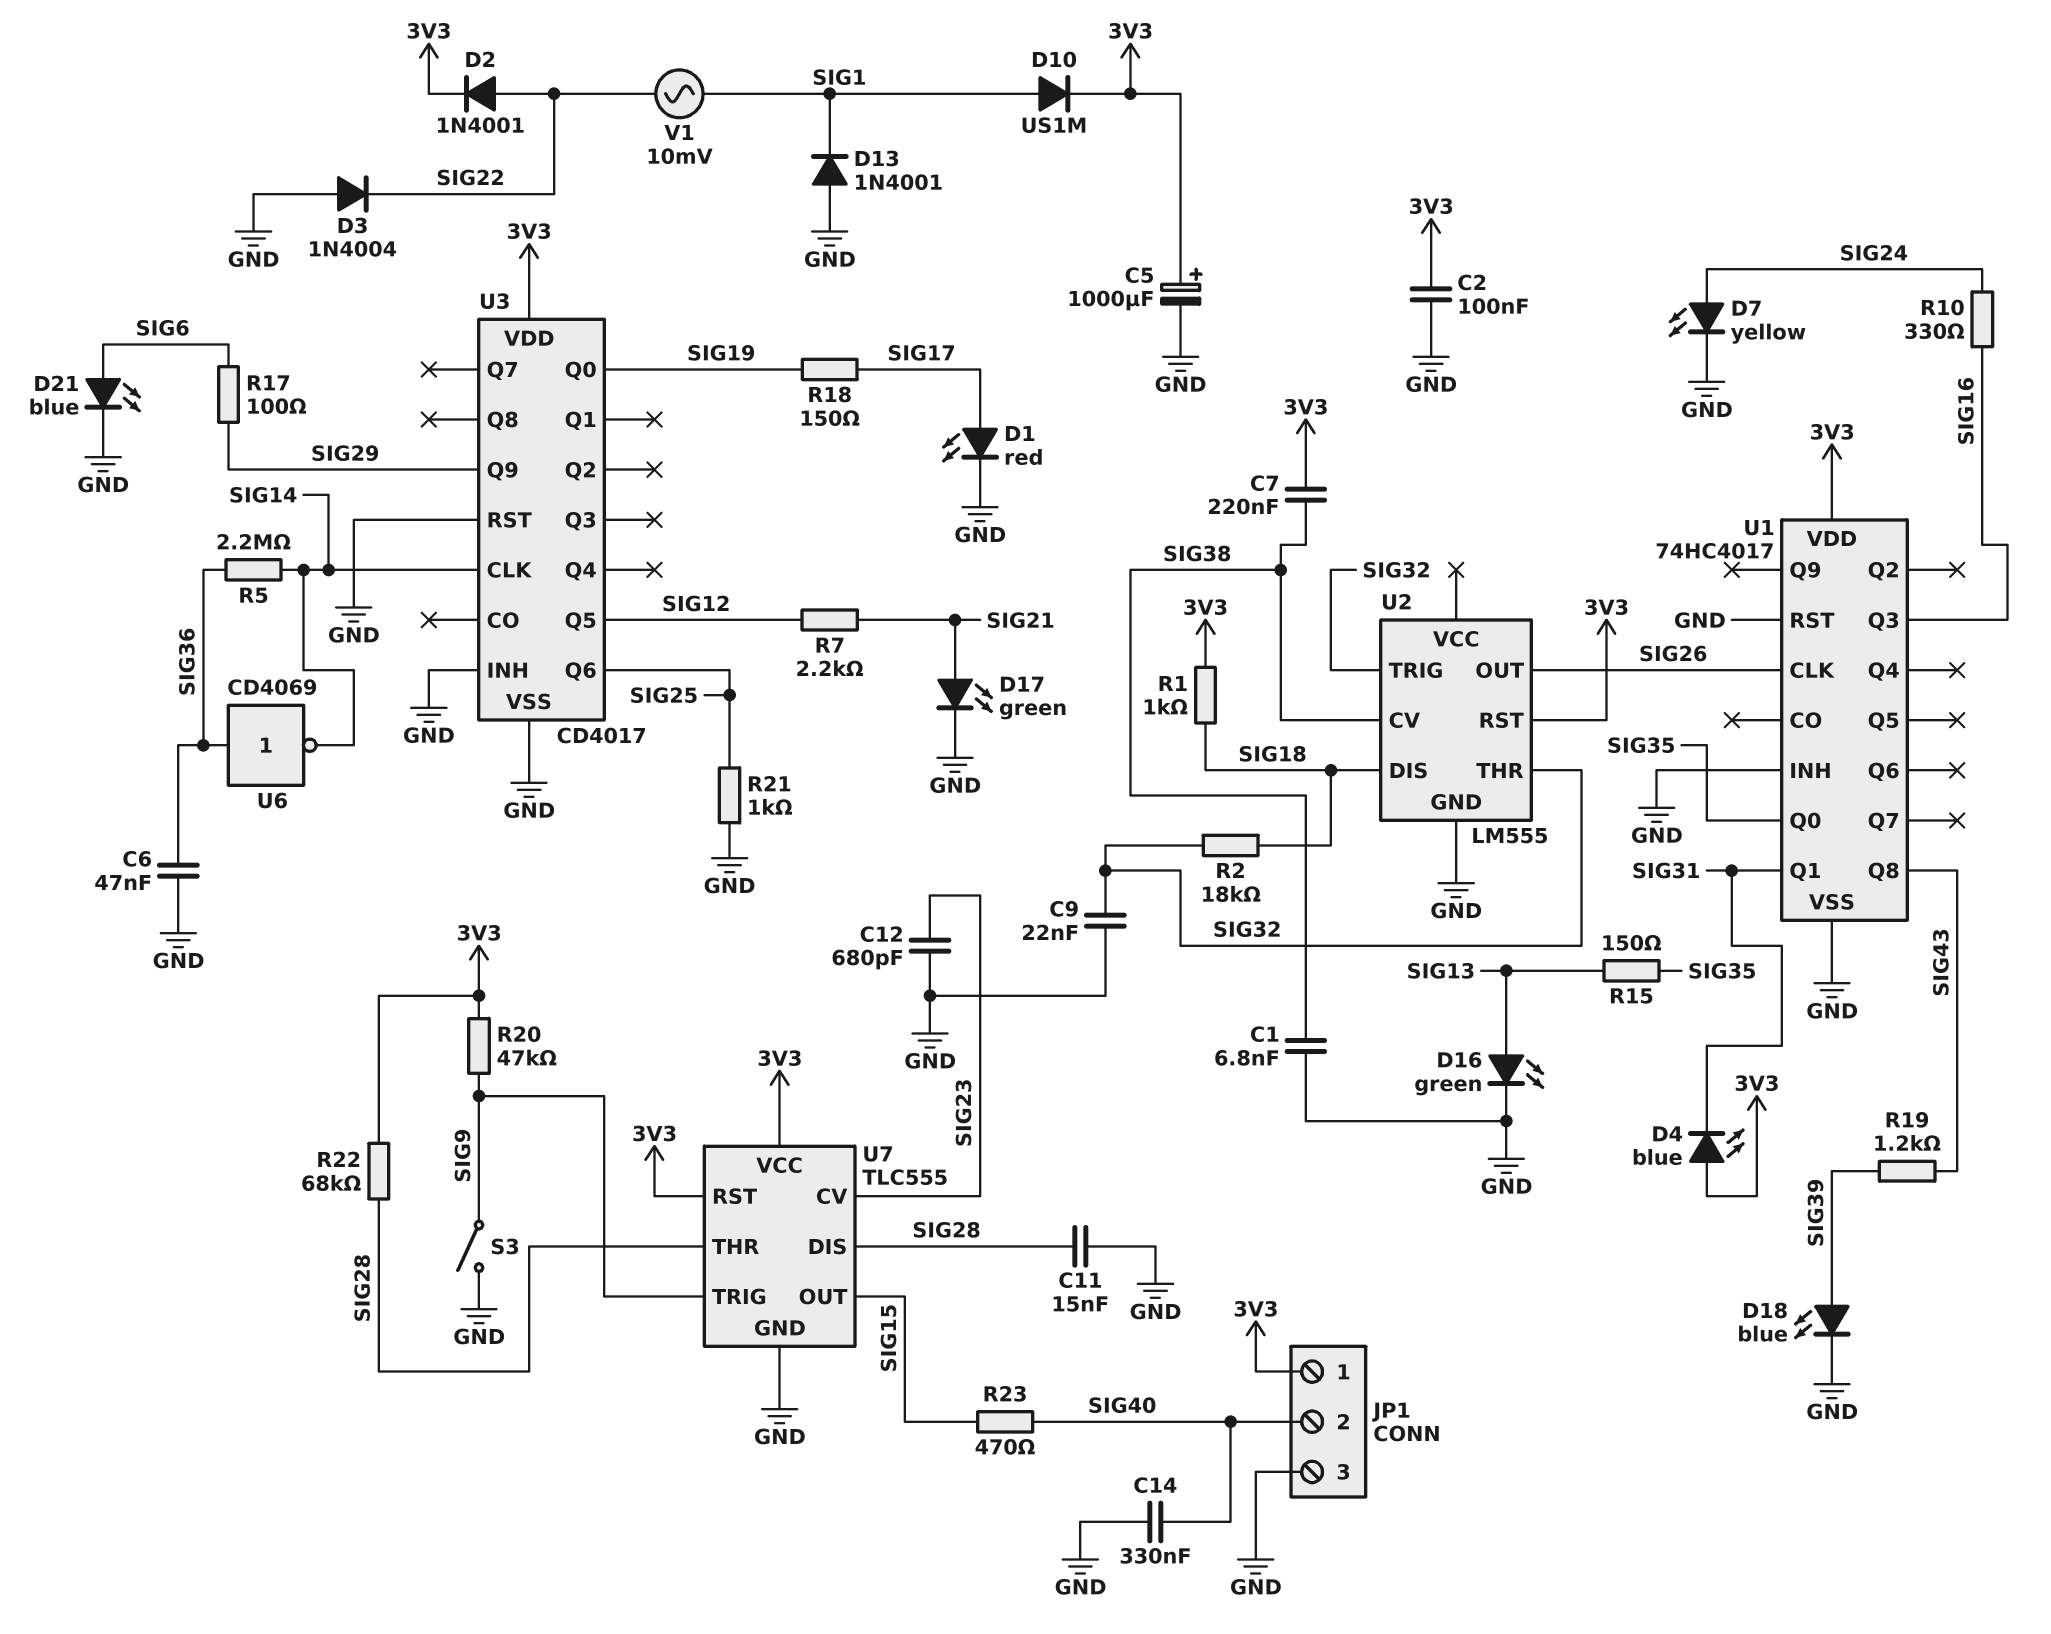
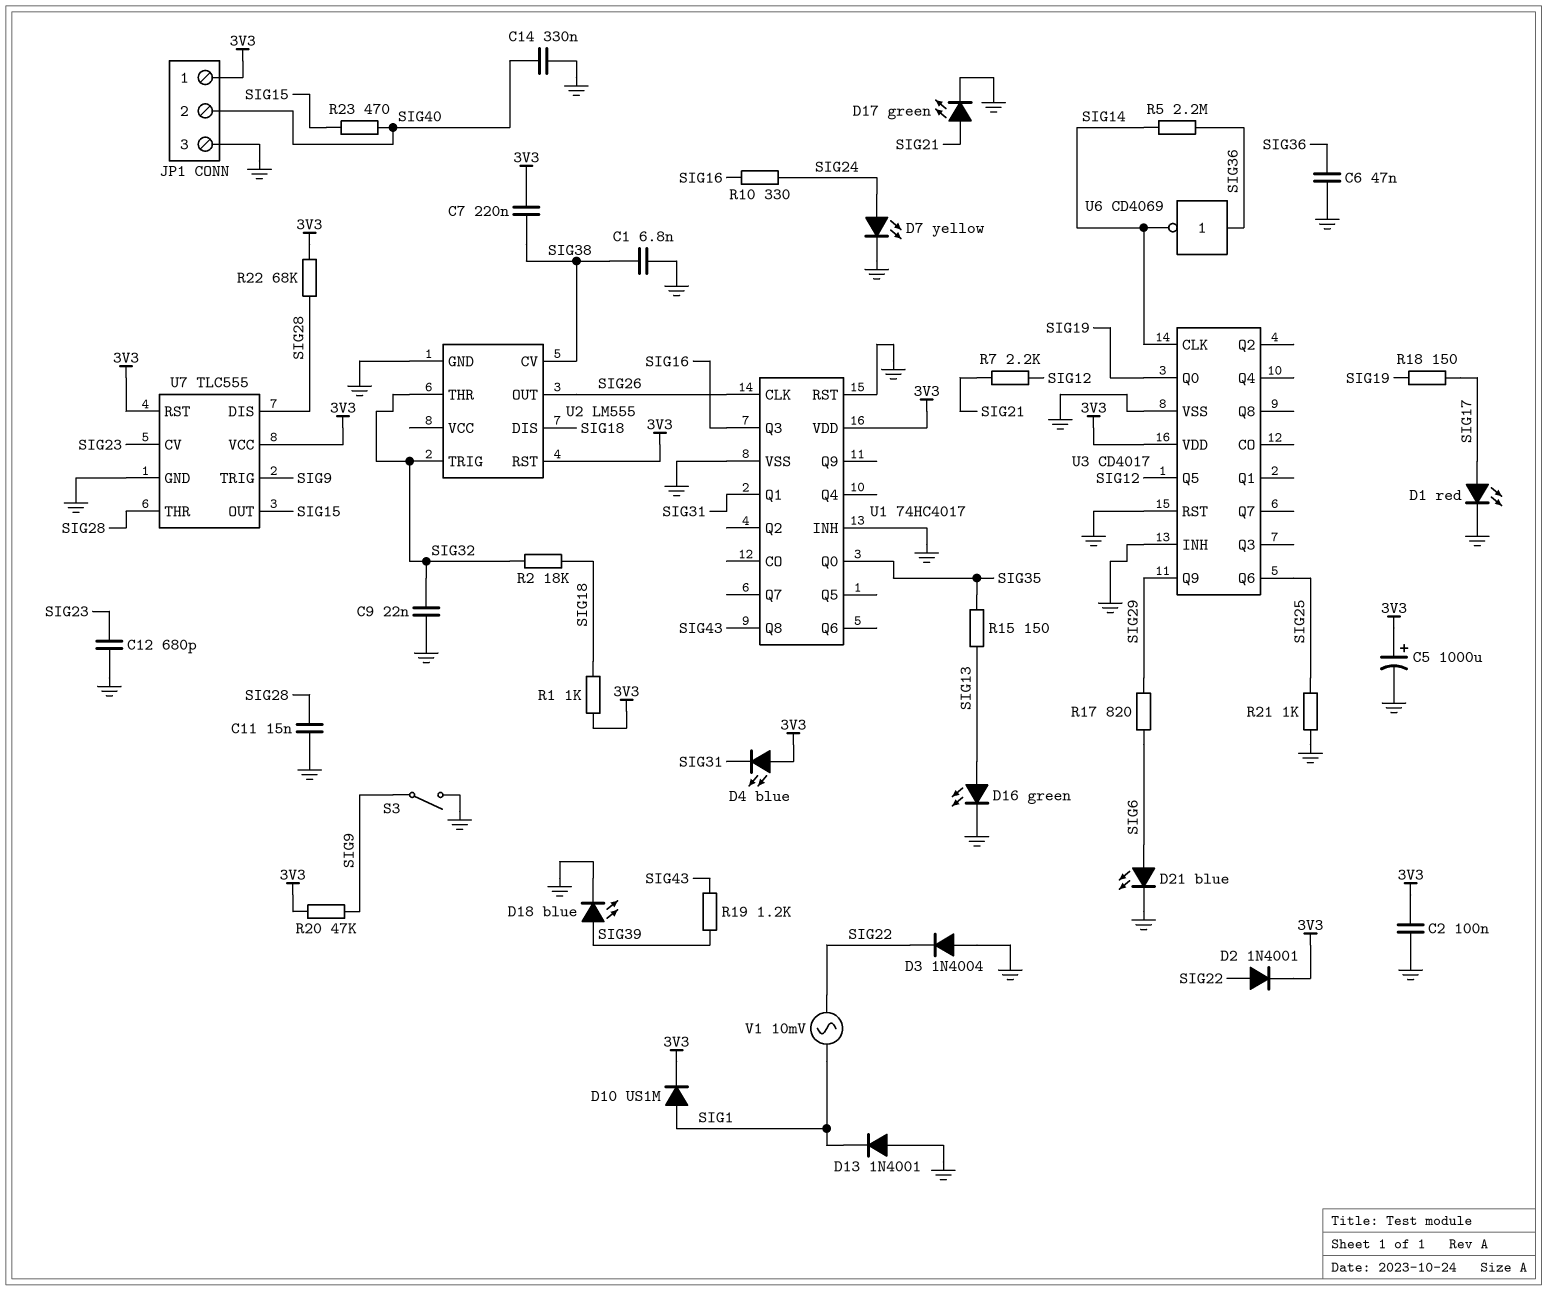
R17: 100 (SIG6, SIG29) -> 820 (SIG6, SIG29)

